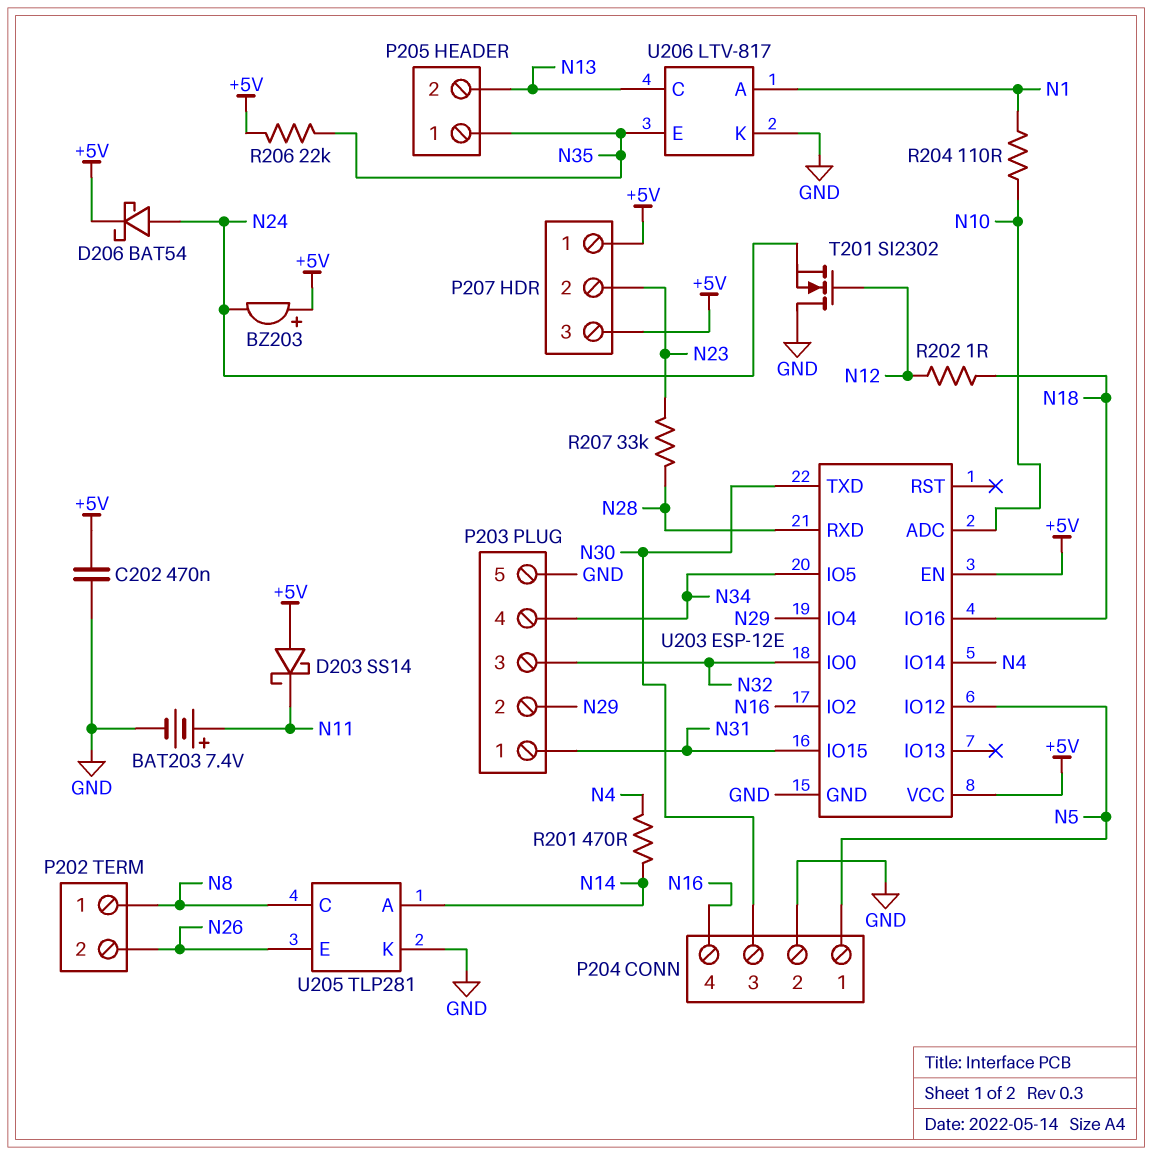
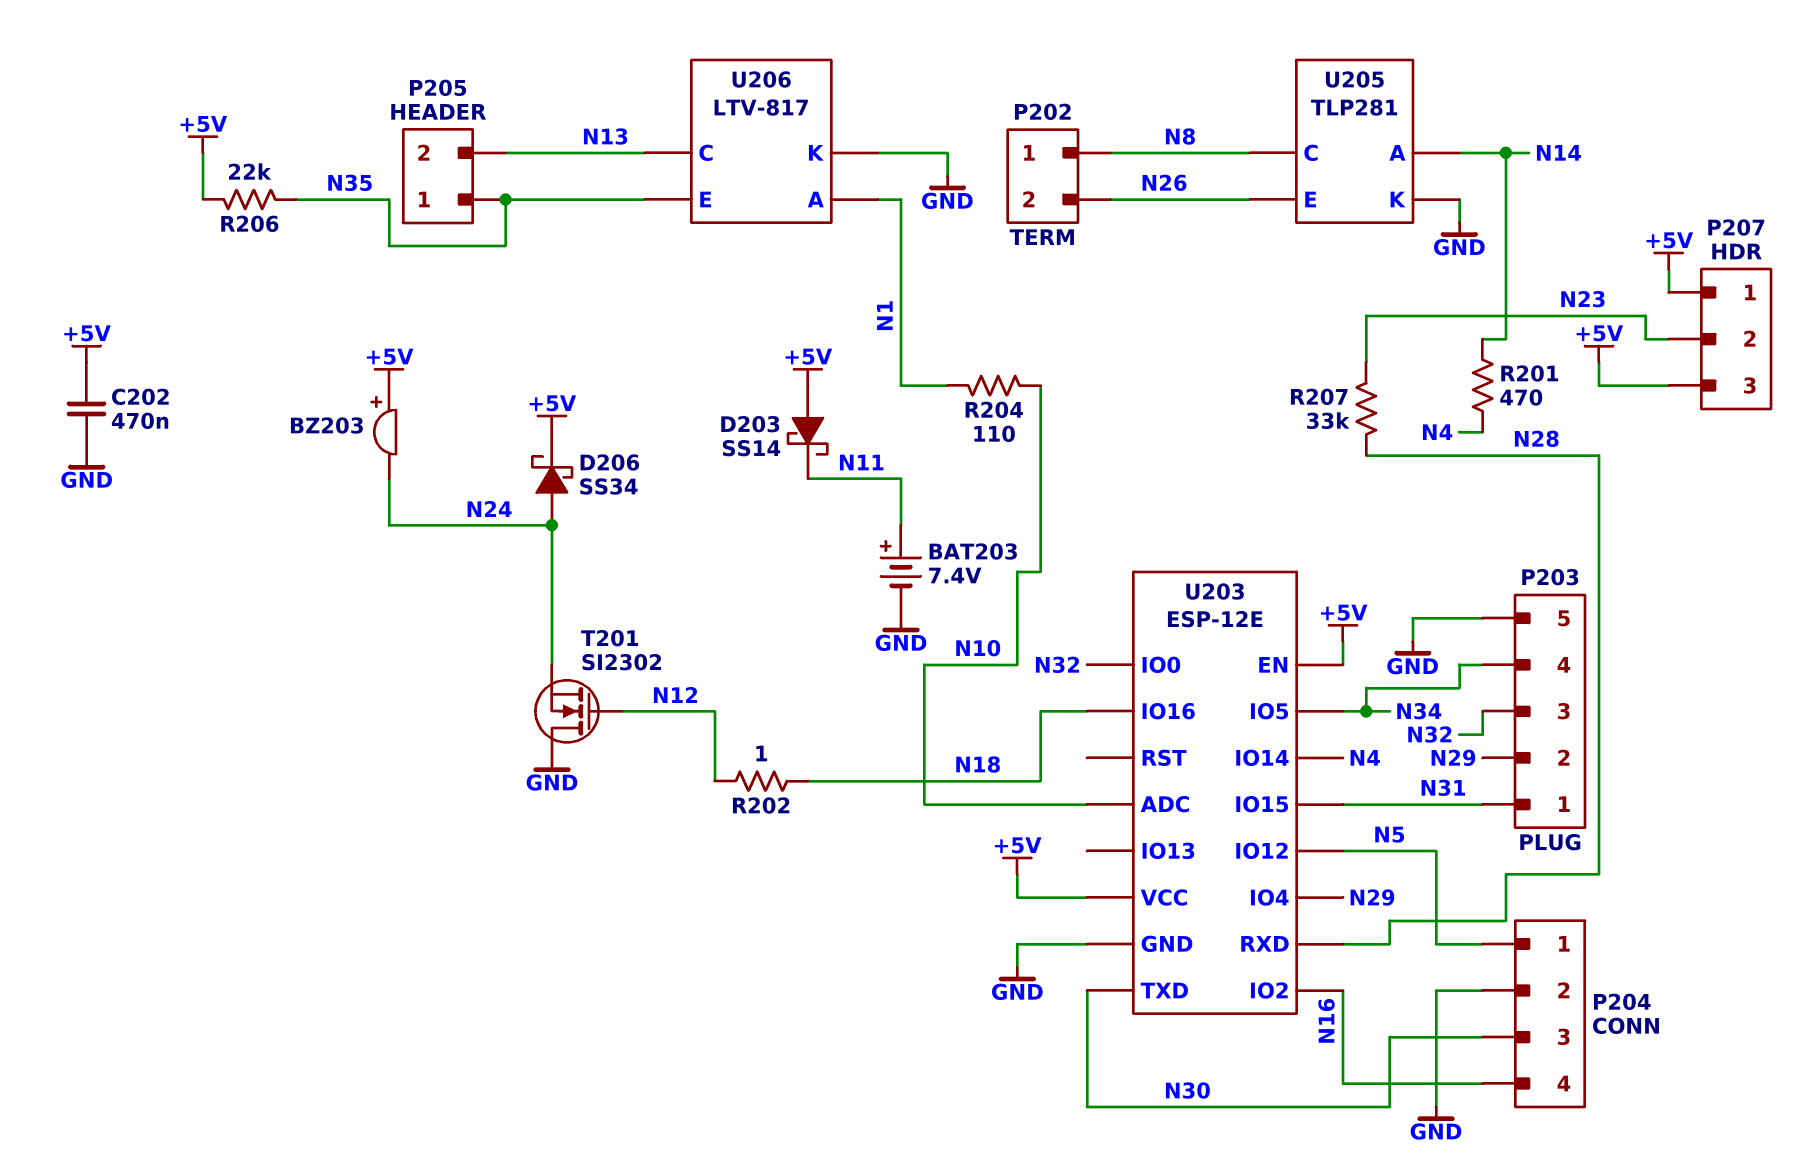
D206: schottky BAT54 (A N24, K +5V) -> schottky SS34 (A N24, K +5V)

